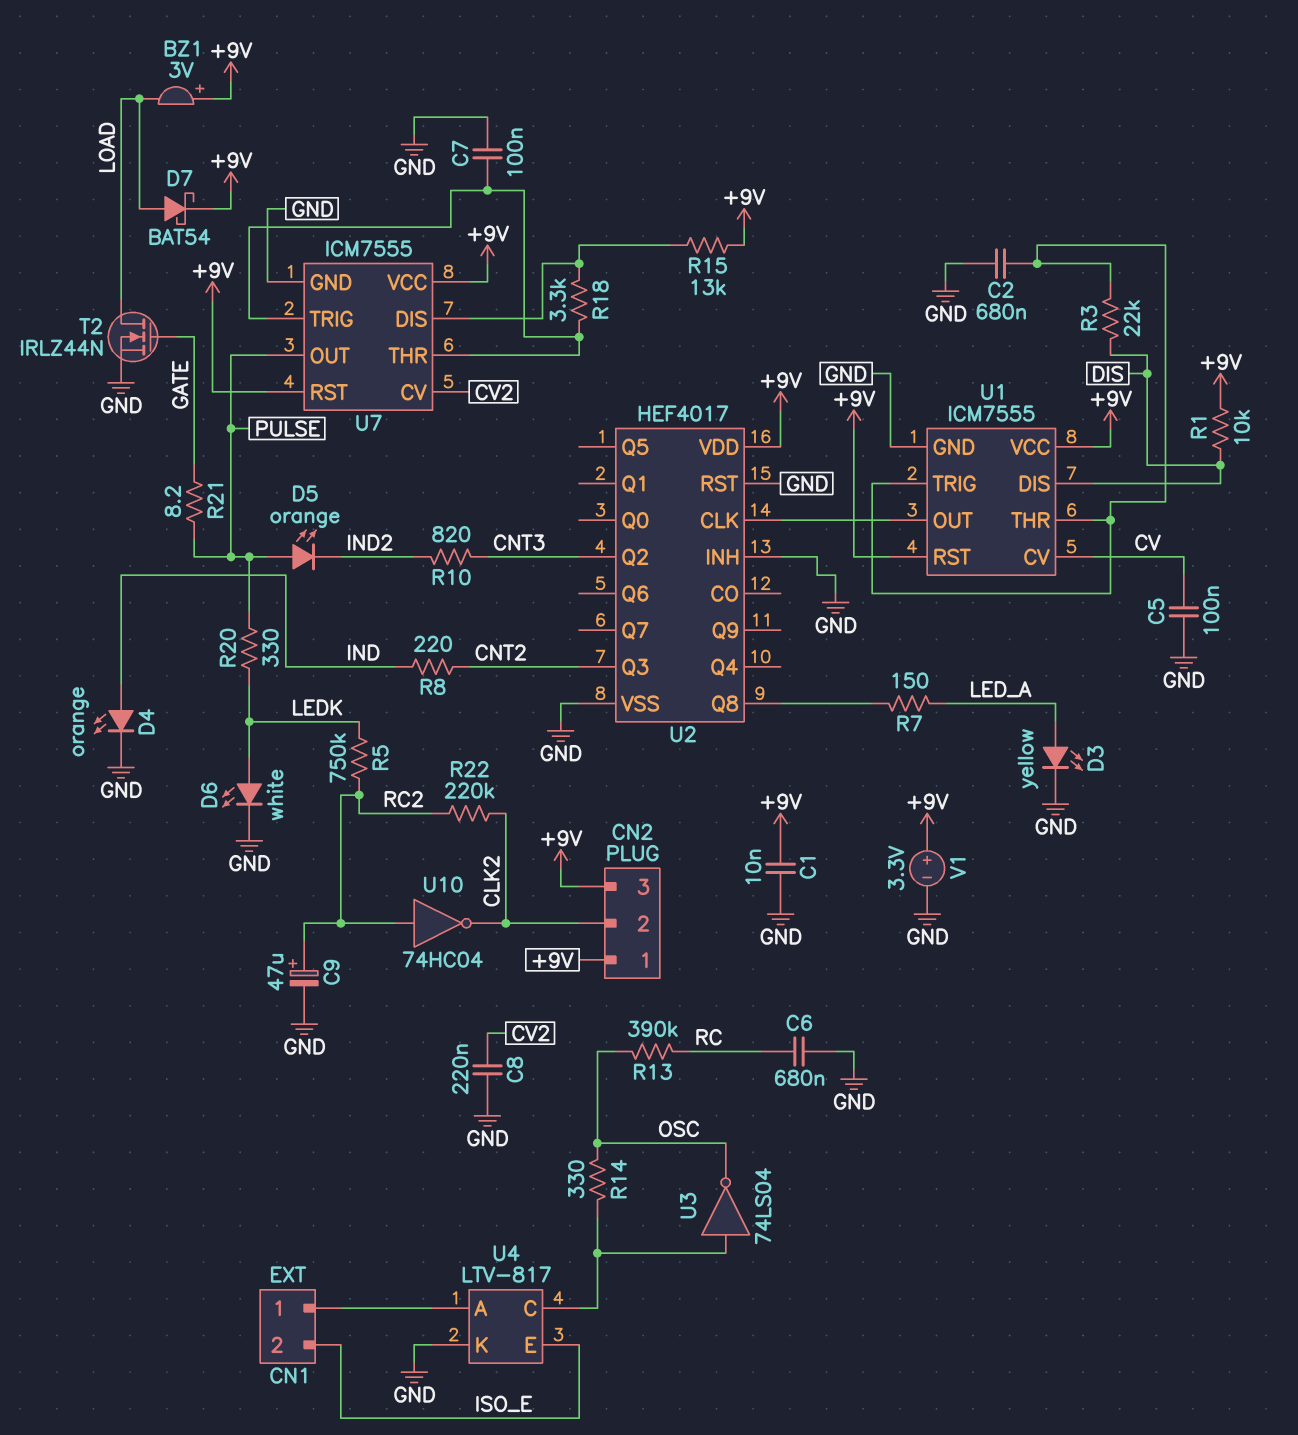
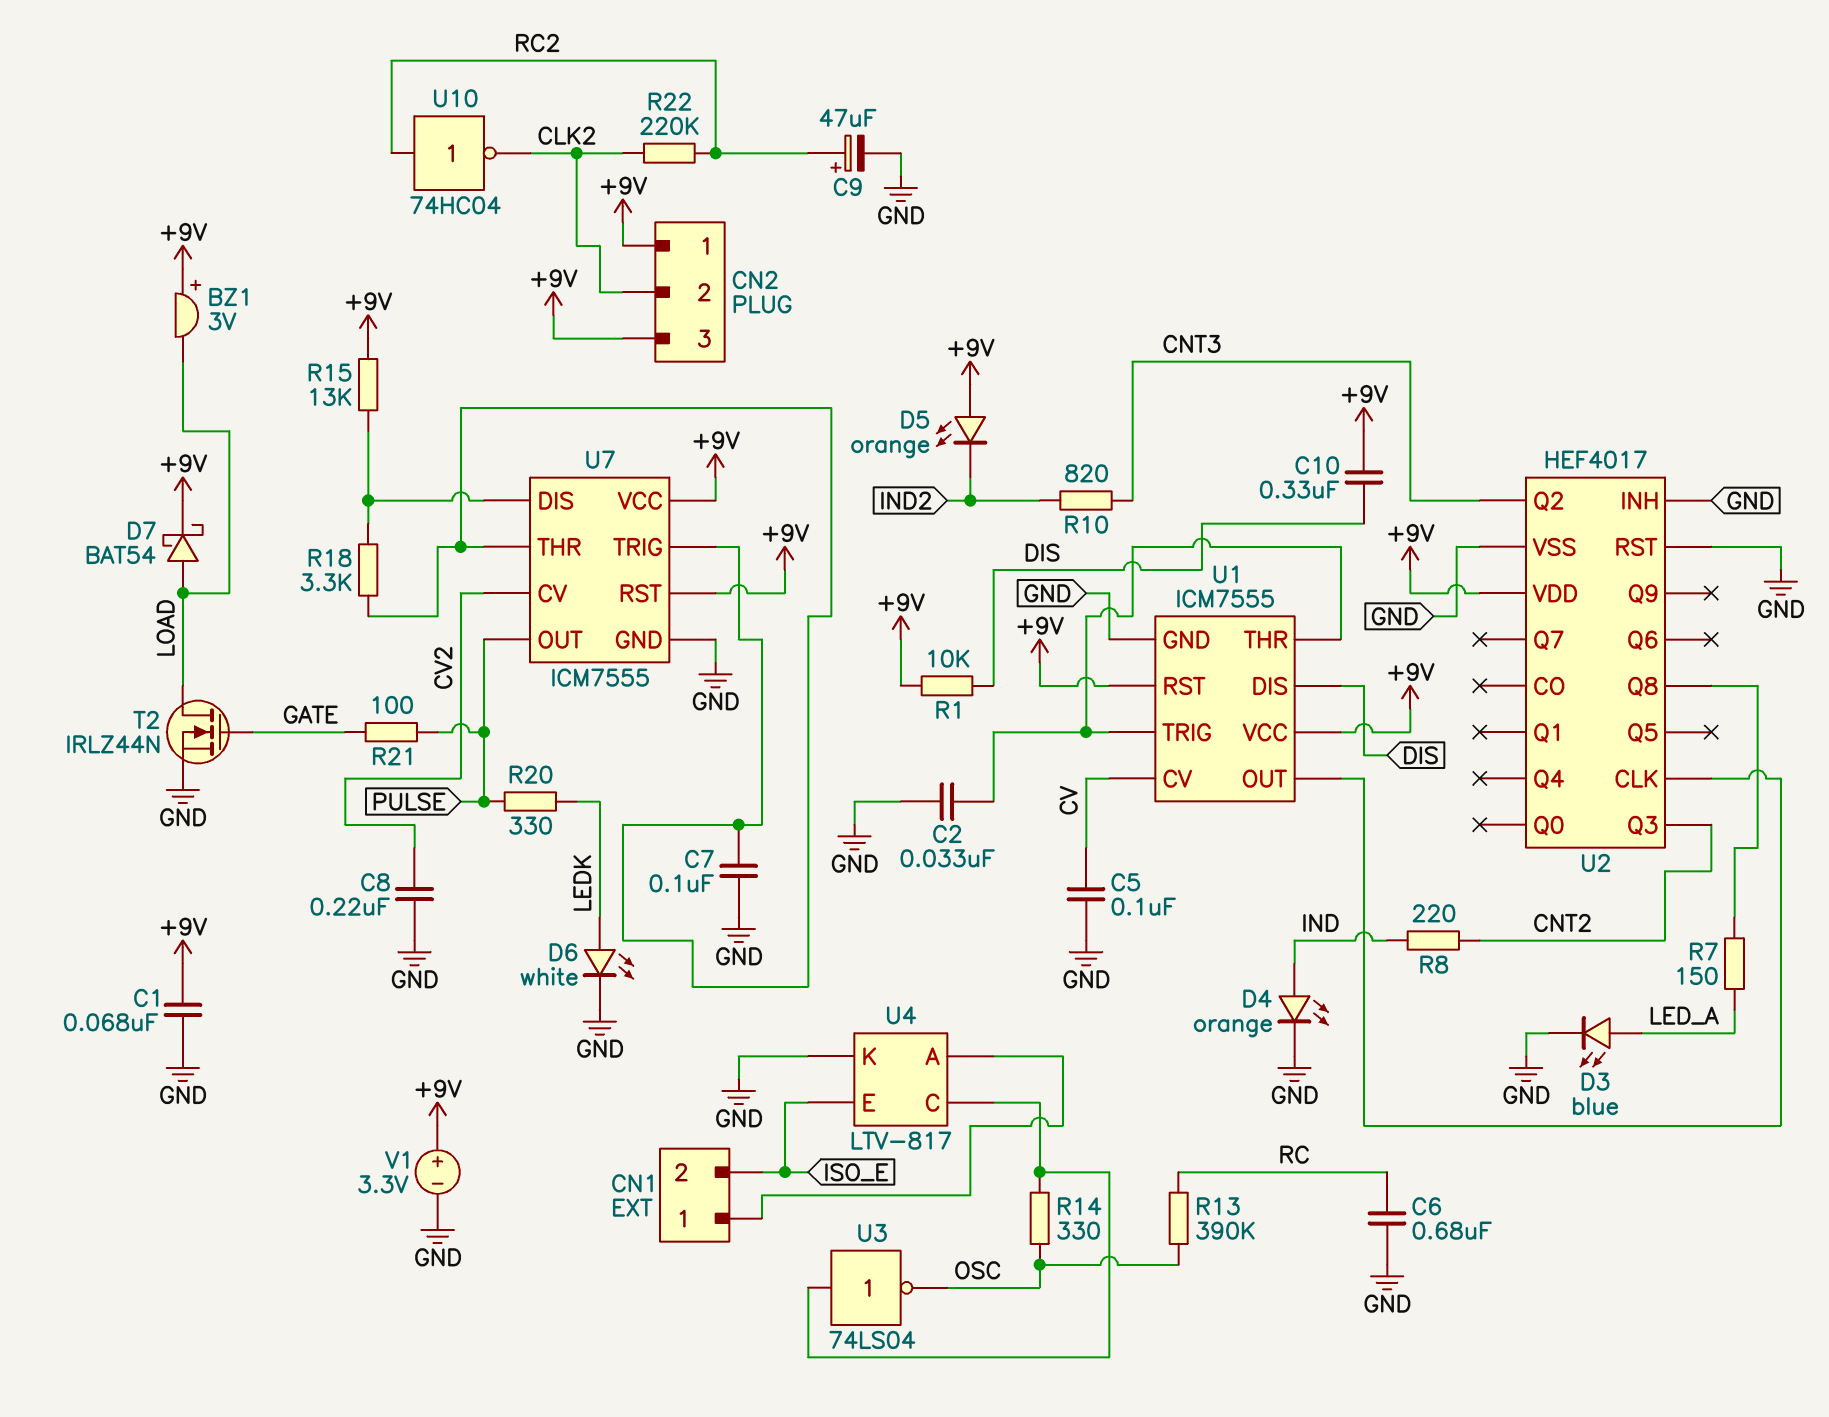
C1: 10nF (+9V, GND) -> 68nF (+9V, GND)
C2: 680nF (GND, U1/THR) -> 33nF (GND, U1/THR)
C10: none -> 330nF (+9V, DIS)
D3: LED yellow (A LED_A, K GND) -> LED blue (A LED_A, K GND)
D5: LED orange (A PULSE, K IND2) -> LED orange (A +9V, K IND2)
R3: 22k (DIS, U1/THR) -> none
R5: 750k (LEDK, RC2) -> none
R21: 8.2 (GATE, PULSE) -> 100 (GATE, PULSE)

